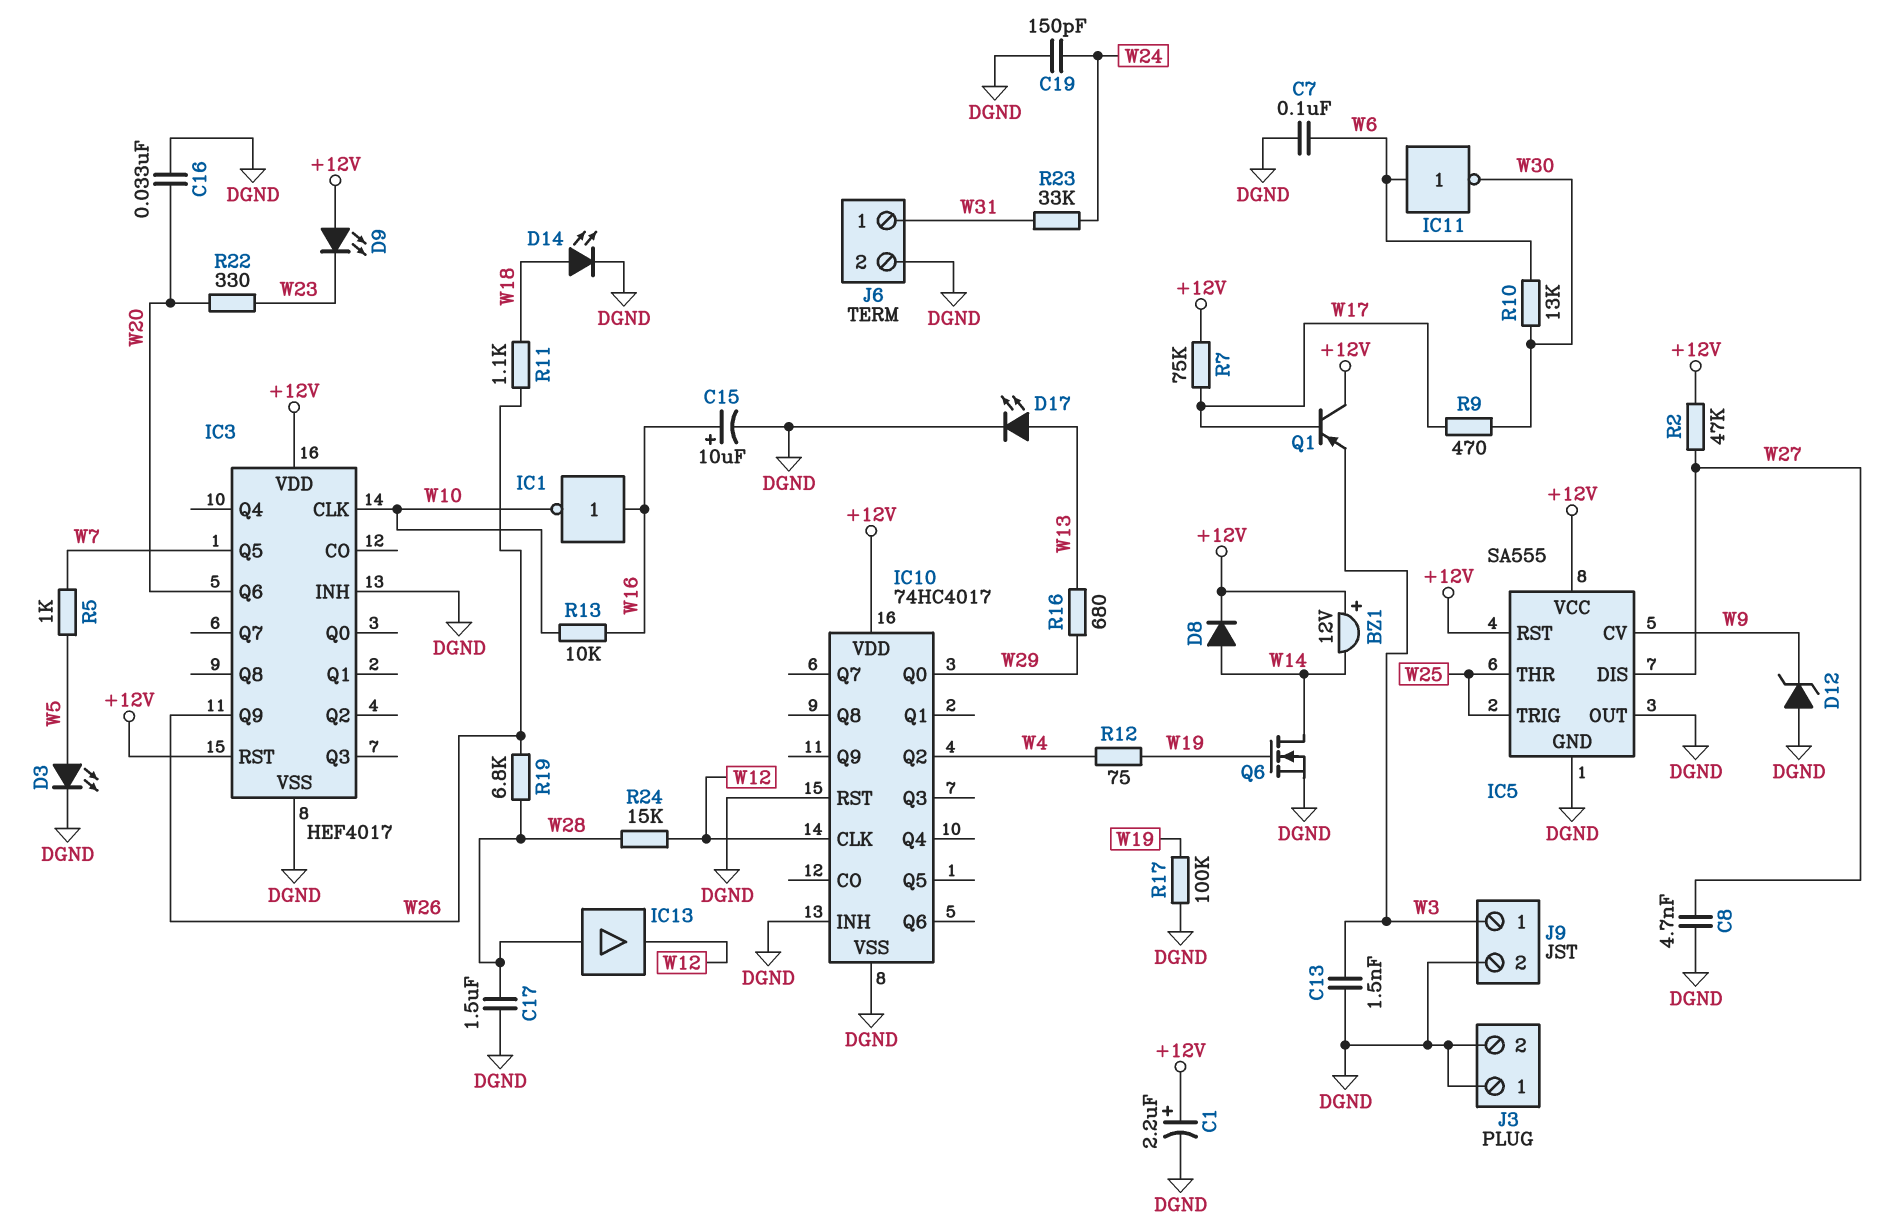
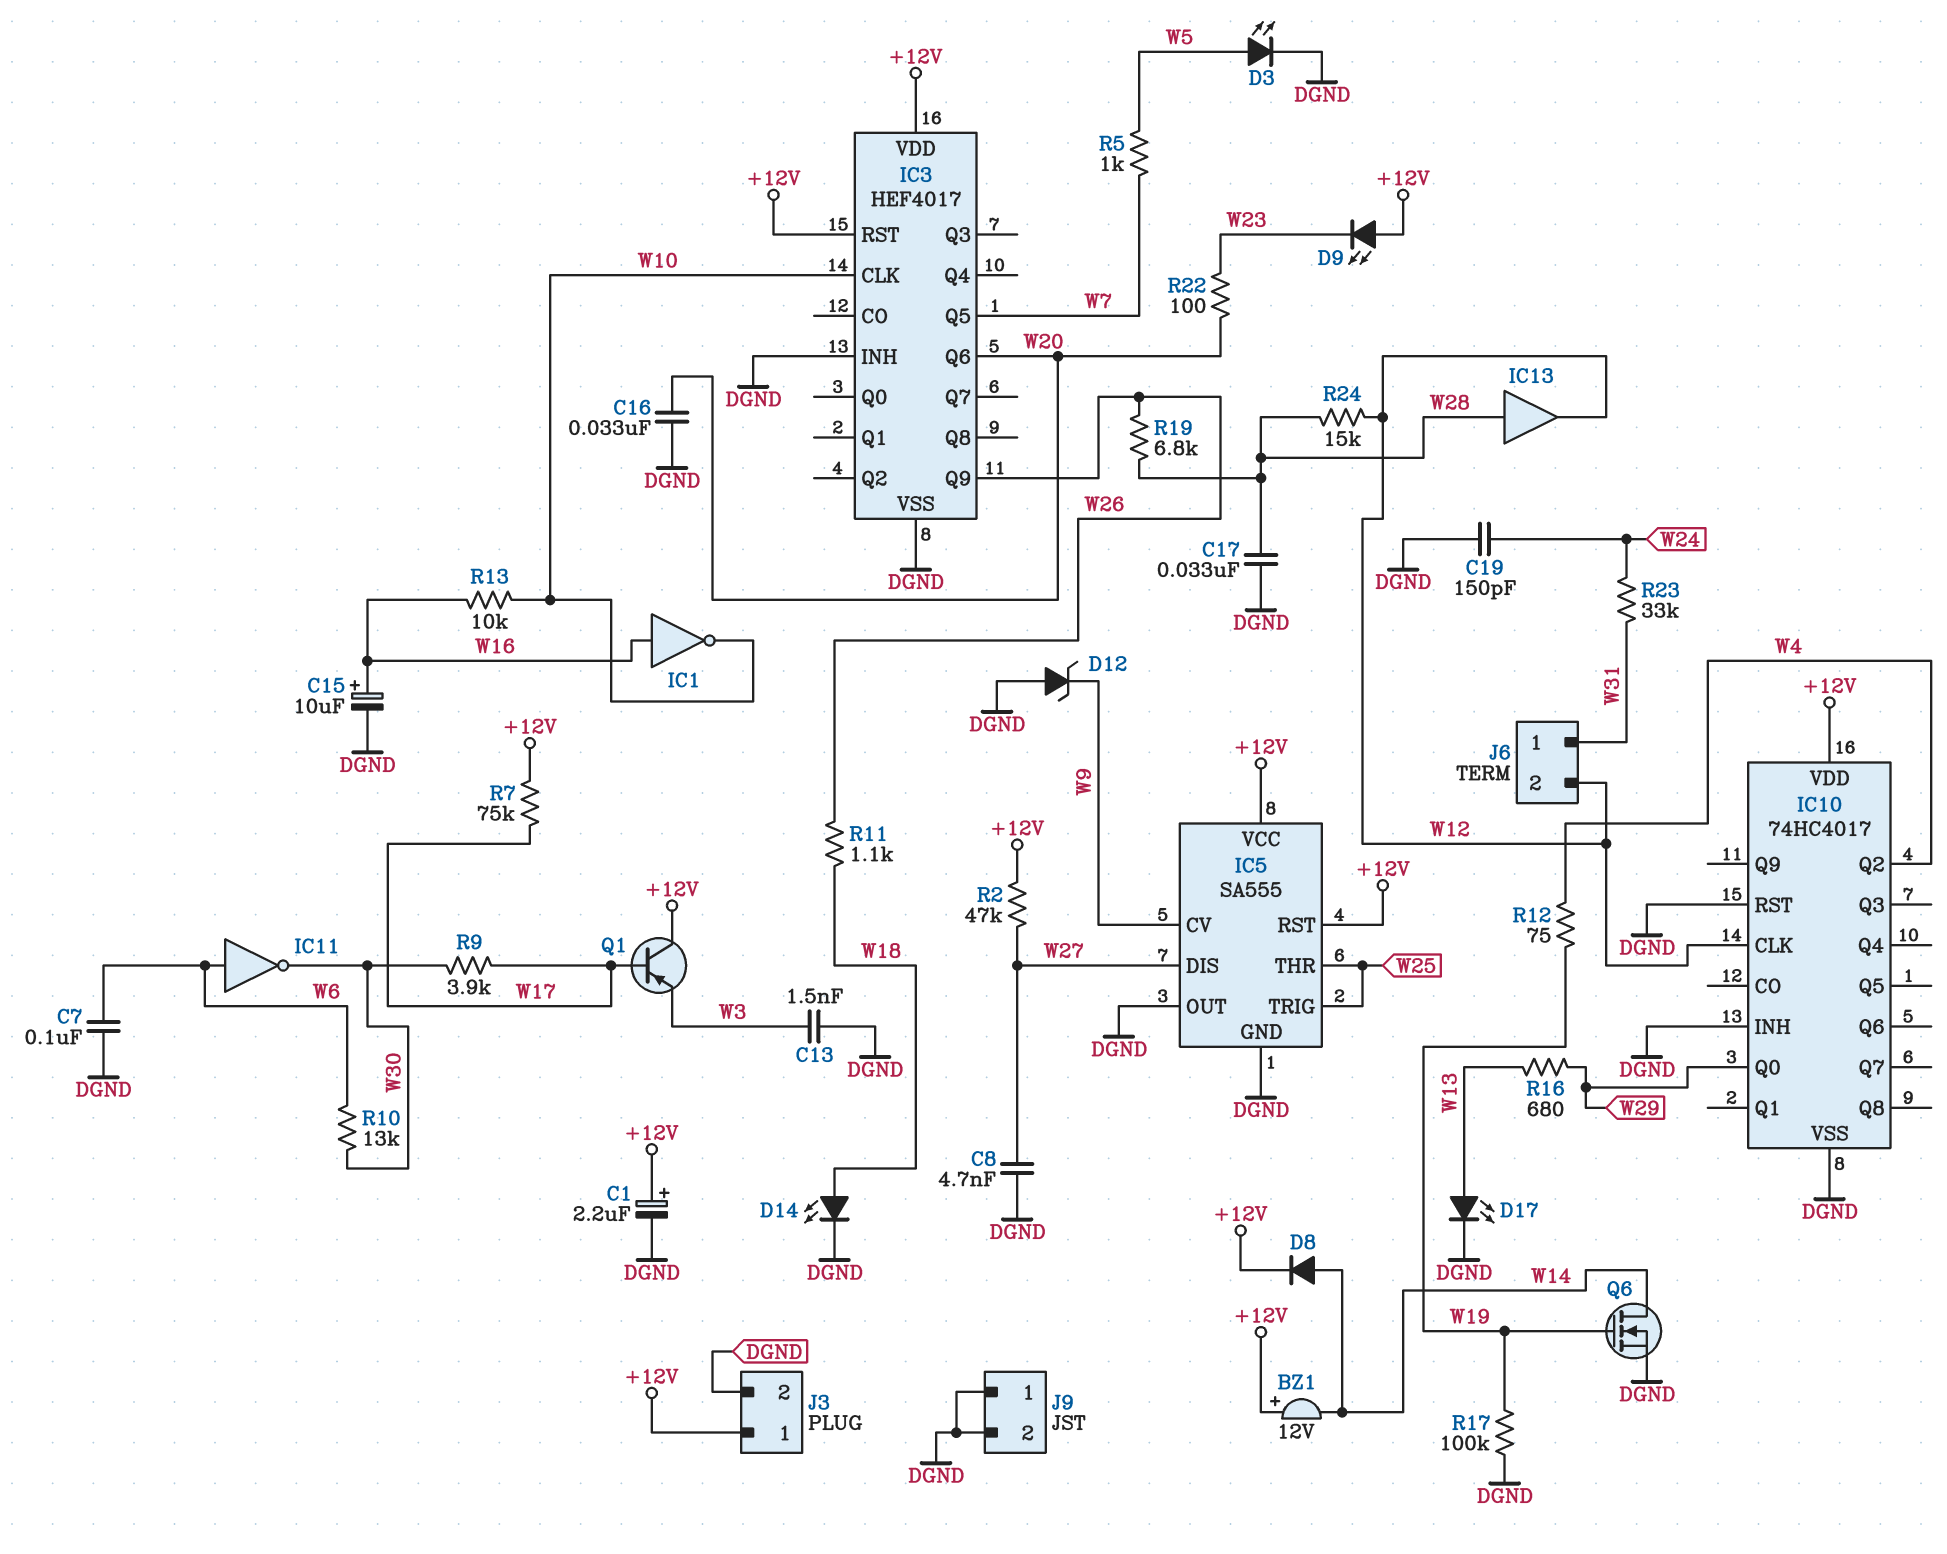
C17: 1.5uF (DGND, W28) -> 33nF (DGND, W28)
J3 pin 1: DGND -> +12V
J6 pin 2: DGND -> W12
J9 pin 1: W3 -> DGND
R9: 470 (W17, W30) -> 3.9k (W17, W30)
R22: 330 (W20, W23) -> 100 (W20, W23)

